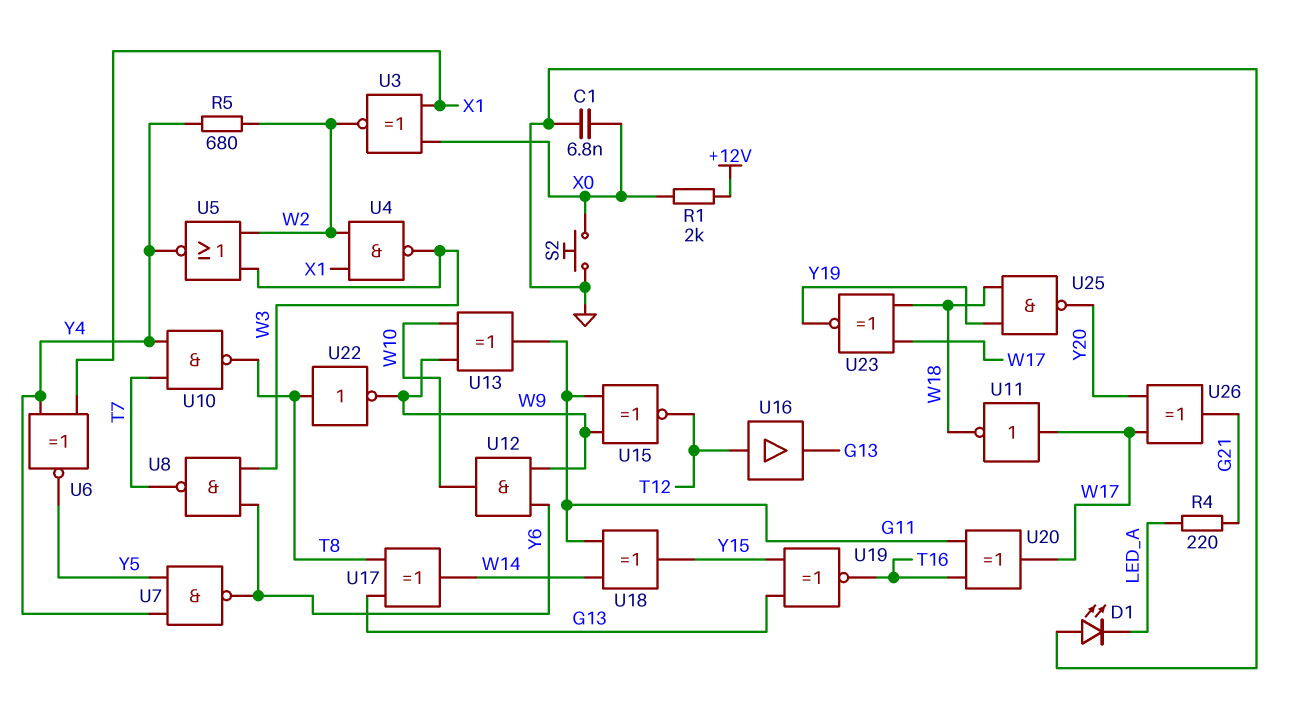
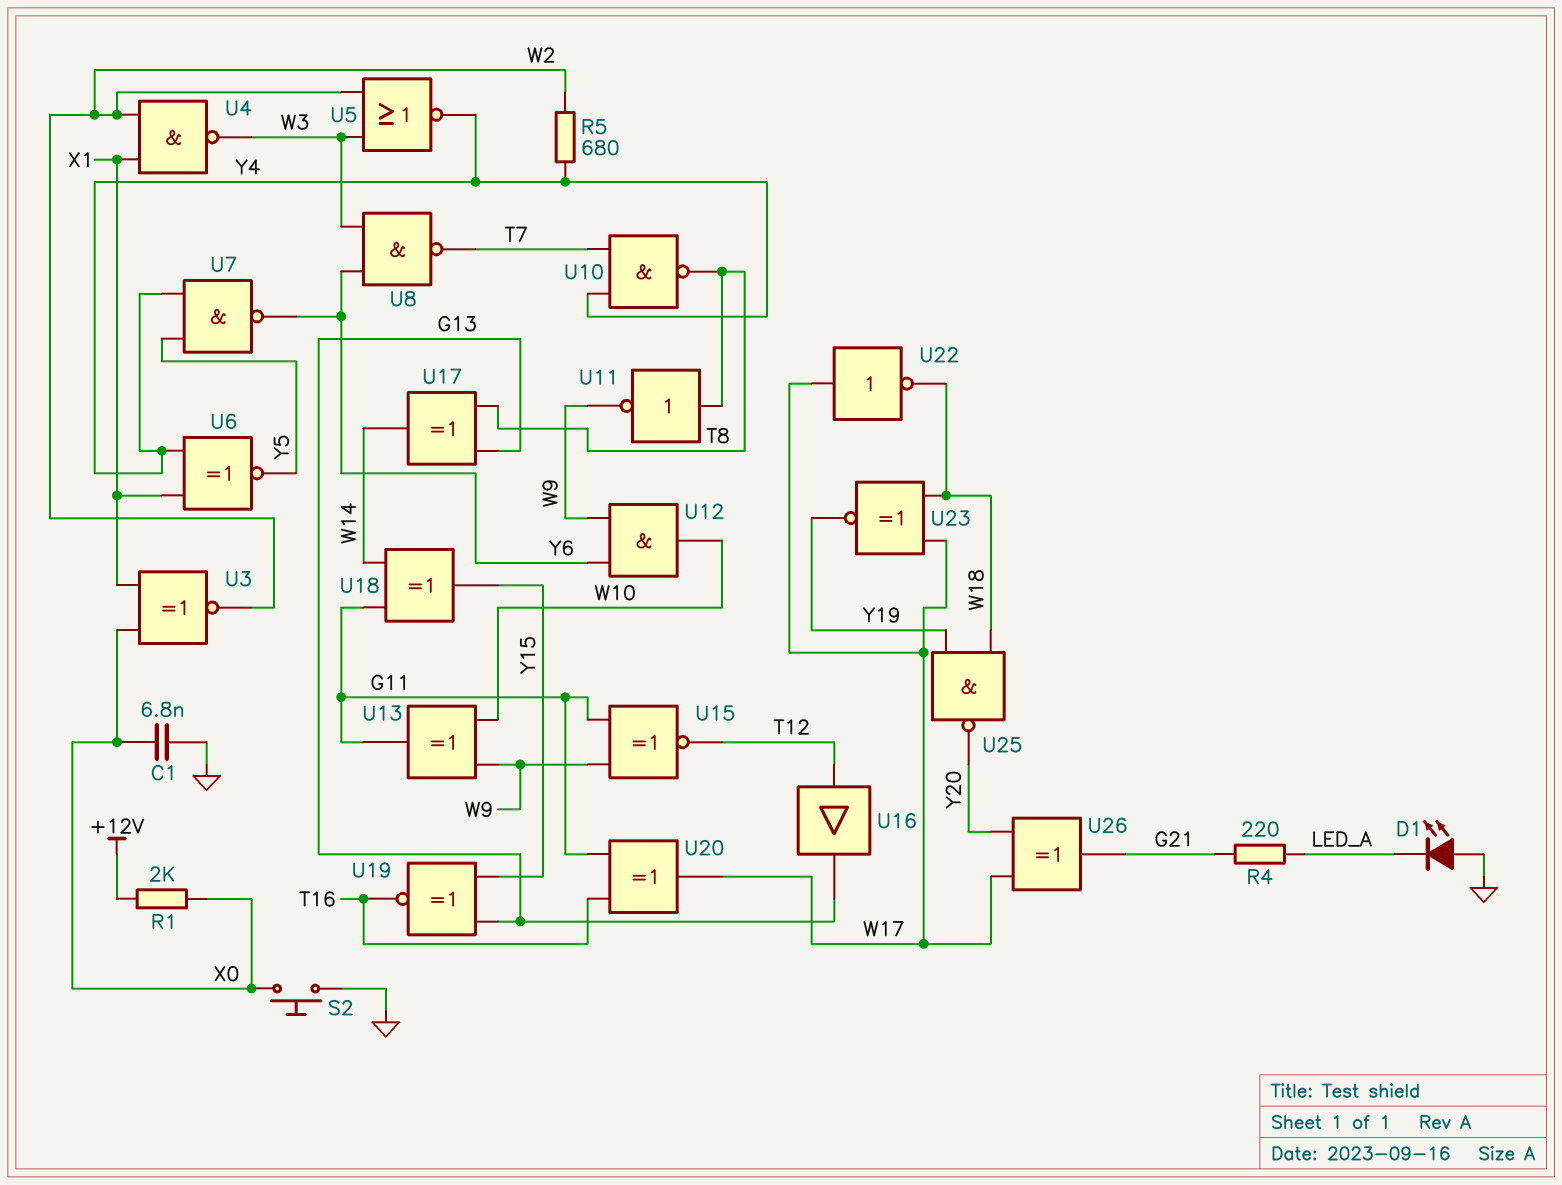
U11: NOT (in W17, out W18) -> NOT (in T8, out W9)
U22: NOT (in T8, out W9) -> NOT (in W17, out W18)

